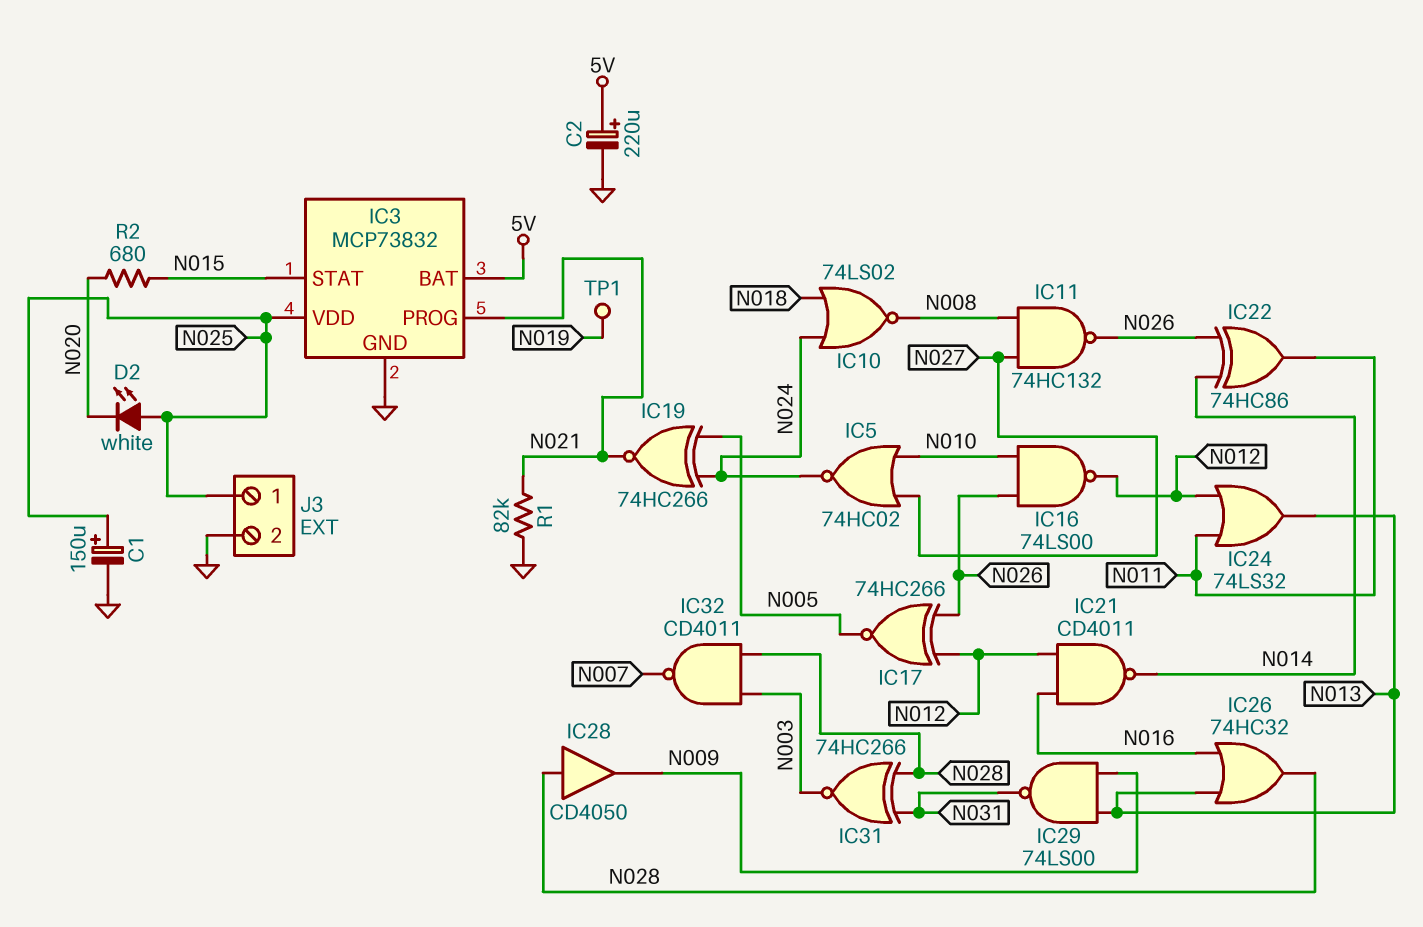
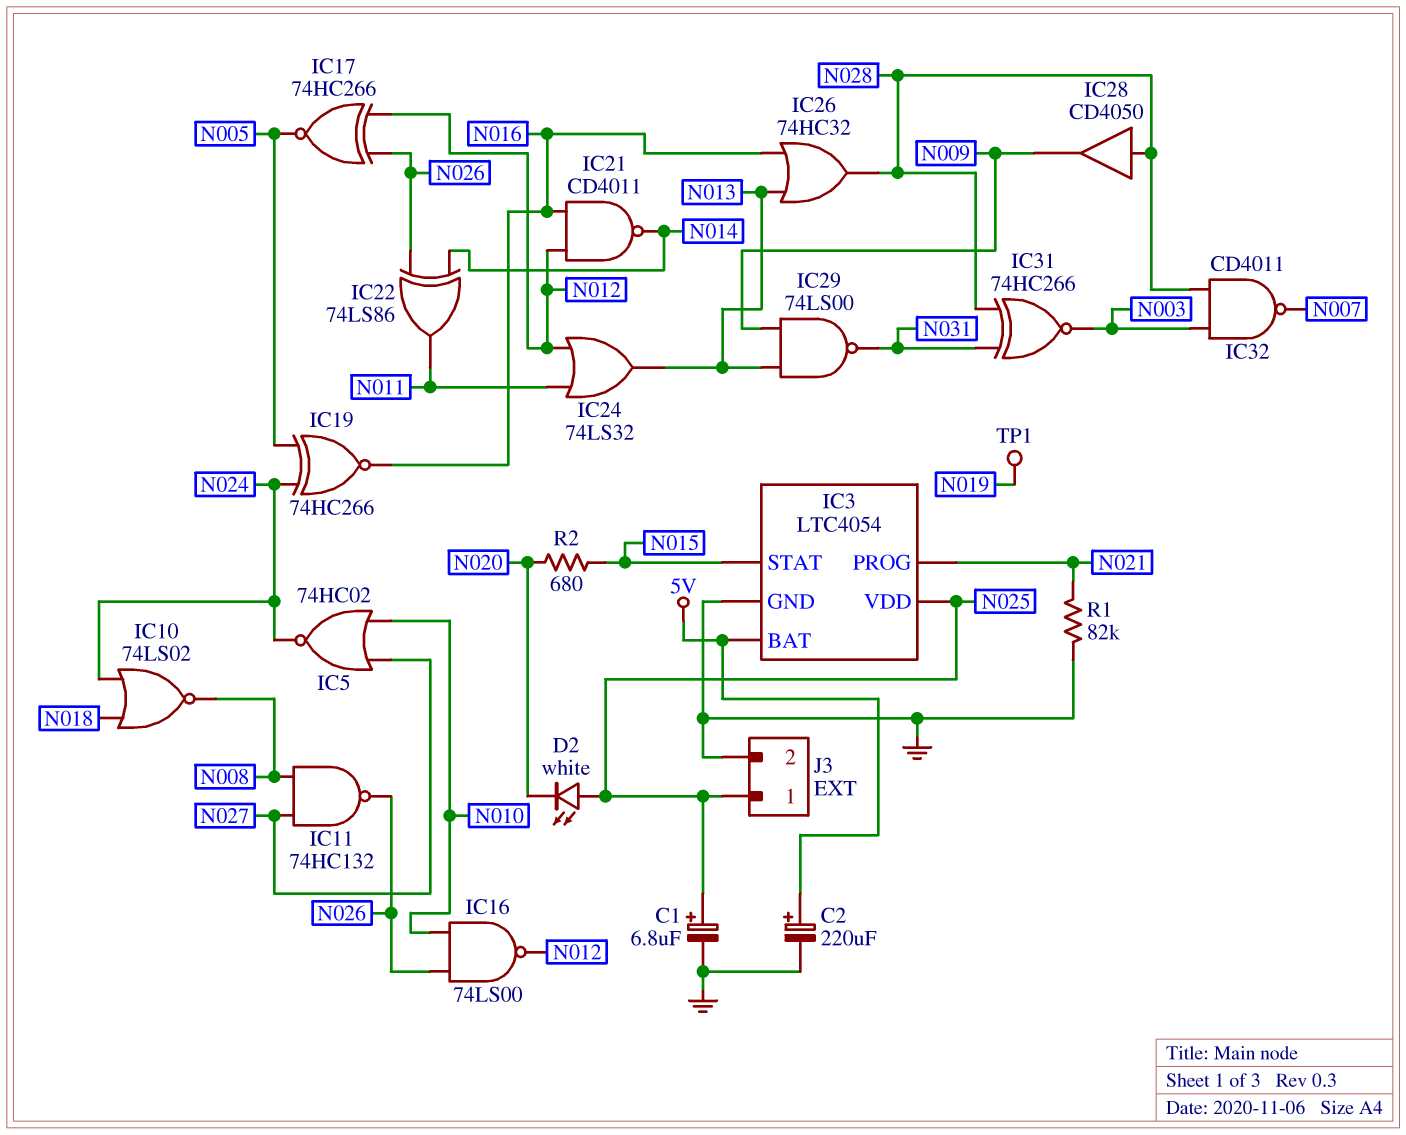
C1: 150uF (plus N025, minus GND) -> 6.8uF (plus N025, minus GND)
IC3: MCP73832 -> LTC4054
IC19: XNOR 74HC266 (in N005, in N024, out N021) -> XNOR 74HC266 (in N005, in N024, out N016)
IC22: XOR 74HC86 (in N014, in N026, out N011) -> XOR 74LS86 (in N014, in N026, out N011)

